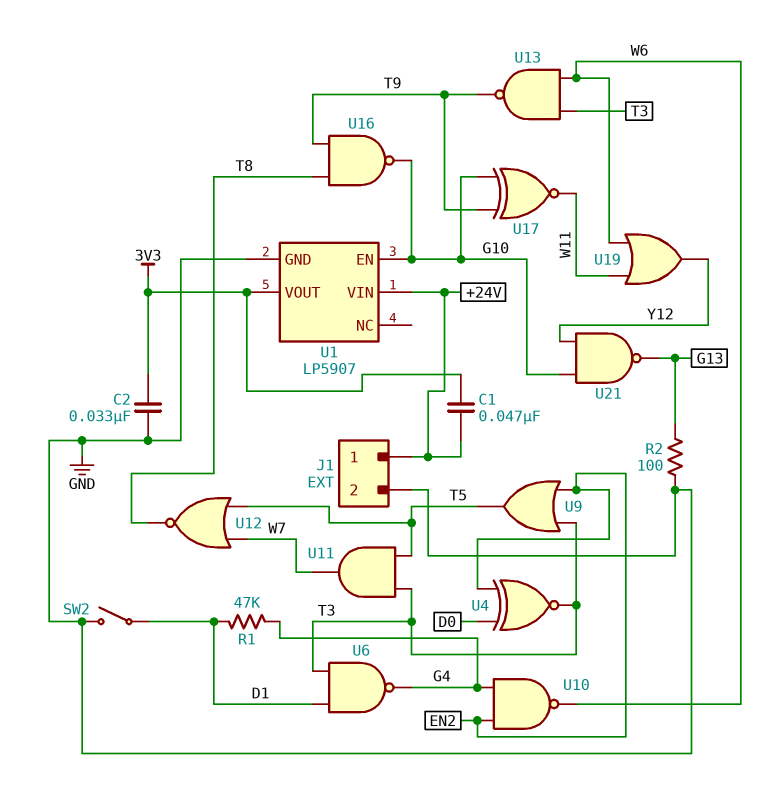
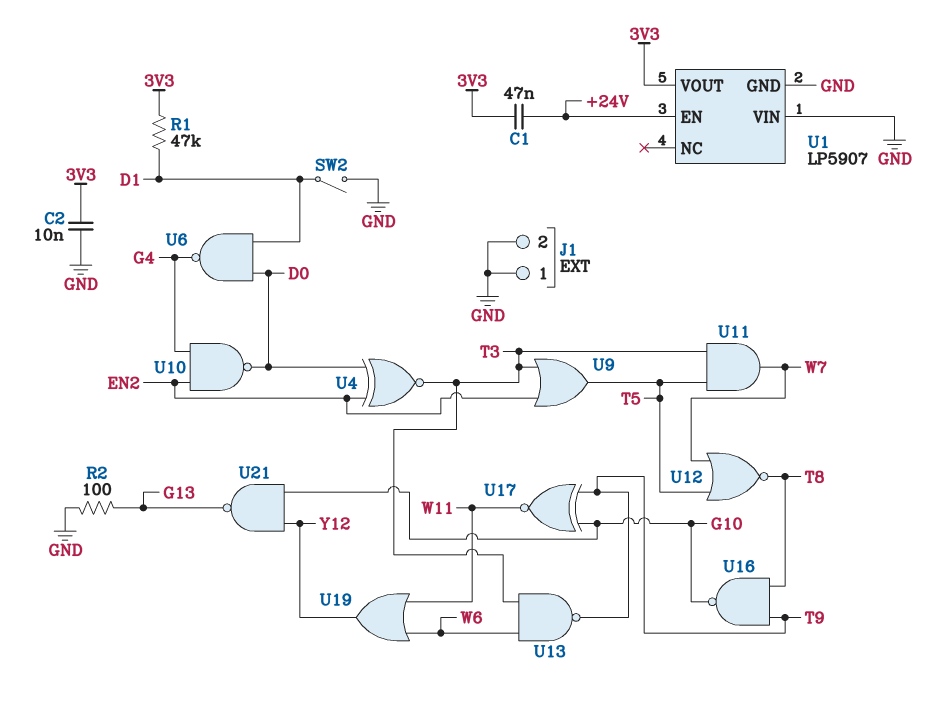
C2: 33nF (3V3, GND) -> 10nF (3V3, GND)
J1 pin 1: +24V -> GND
R1: 47k (D1, G4) -> 47k (3V3, D1)
U1 pin EN: G10 -> +24V
U1 pin VIN: +24V -> GND
U6: NAND (in D1, in T3, out G4) -> NAND (in D0, in D1, out G4)
U10: NAND (in EN2, in G4, out W6) -> NAND (in EN2, in G4, out D0)

